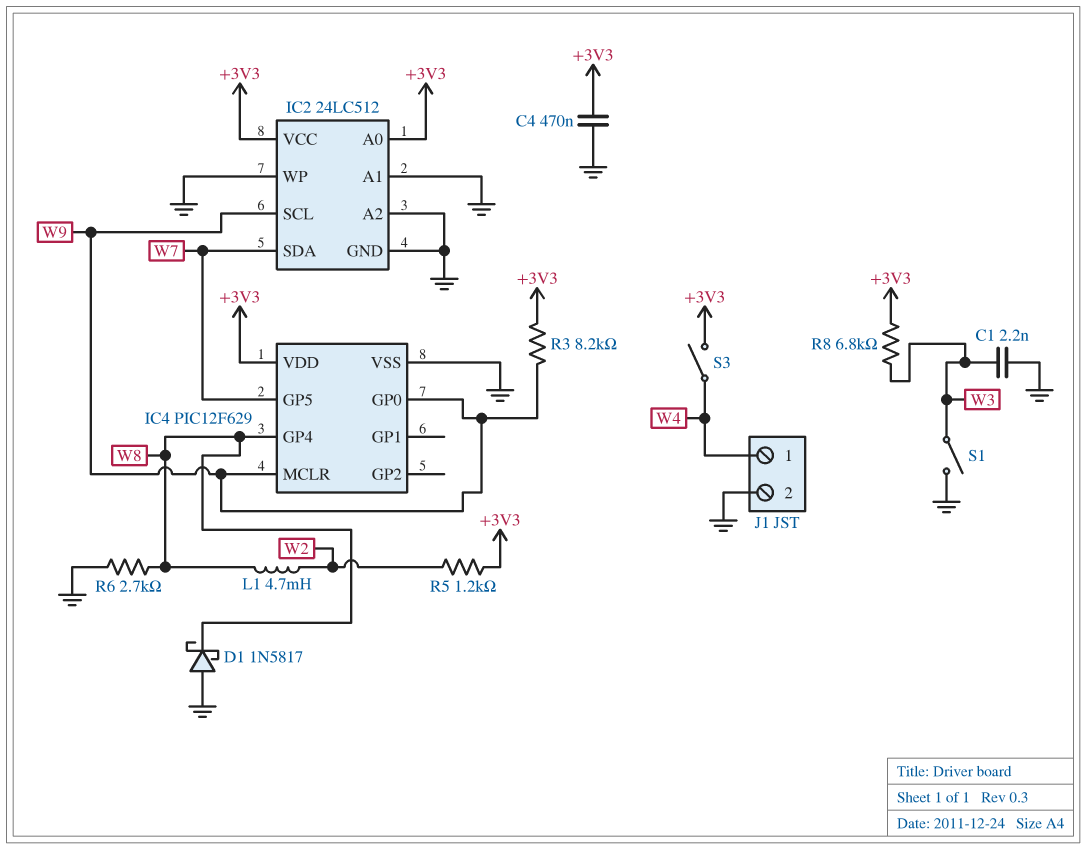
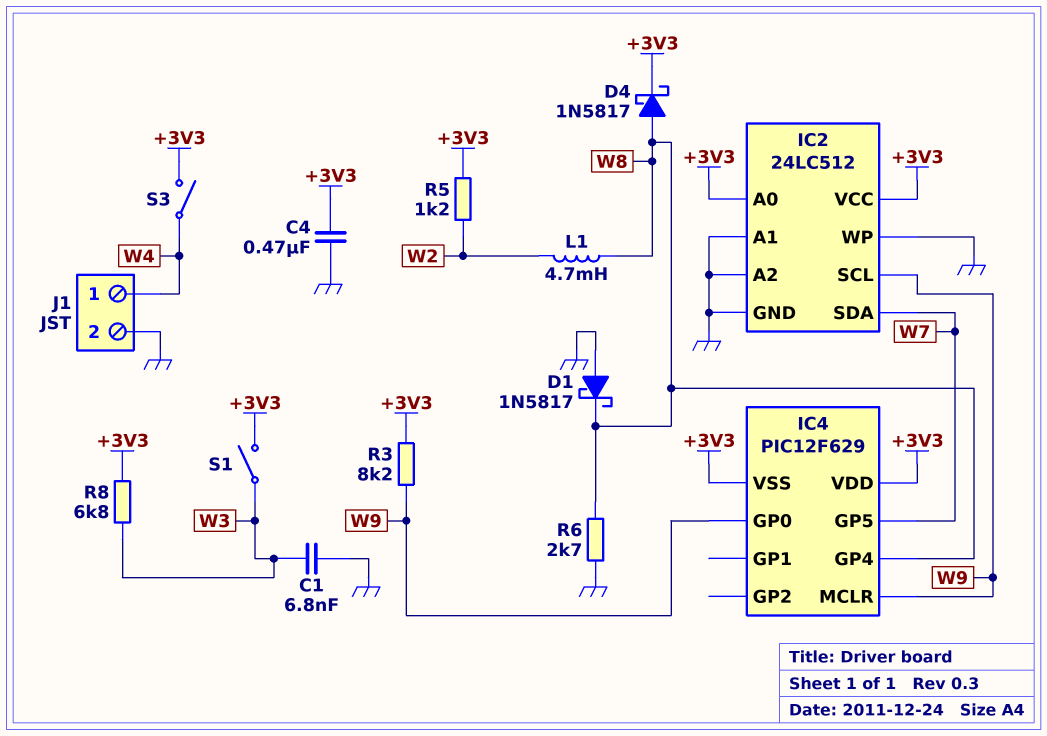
C1: 2.2nF (GND, W3) -> 6.8nF (GND, W3)
D4: none -> schottky 1N5817 (A W8, K +3V3)
IC4 pin VSS: GND -> +3V3
S1: switch (GND, W3) -> switch (+3V3, W3)

